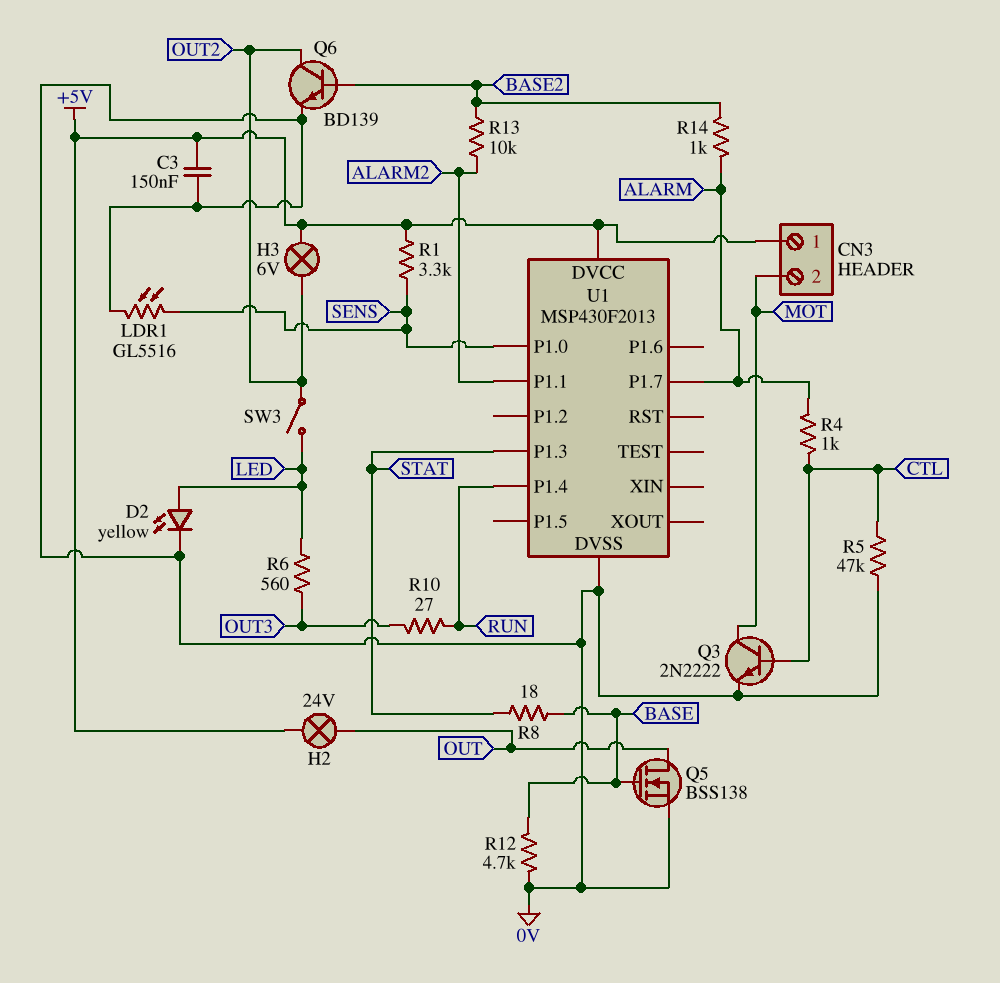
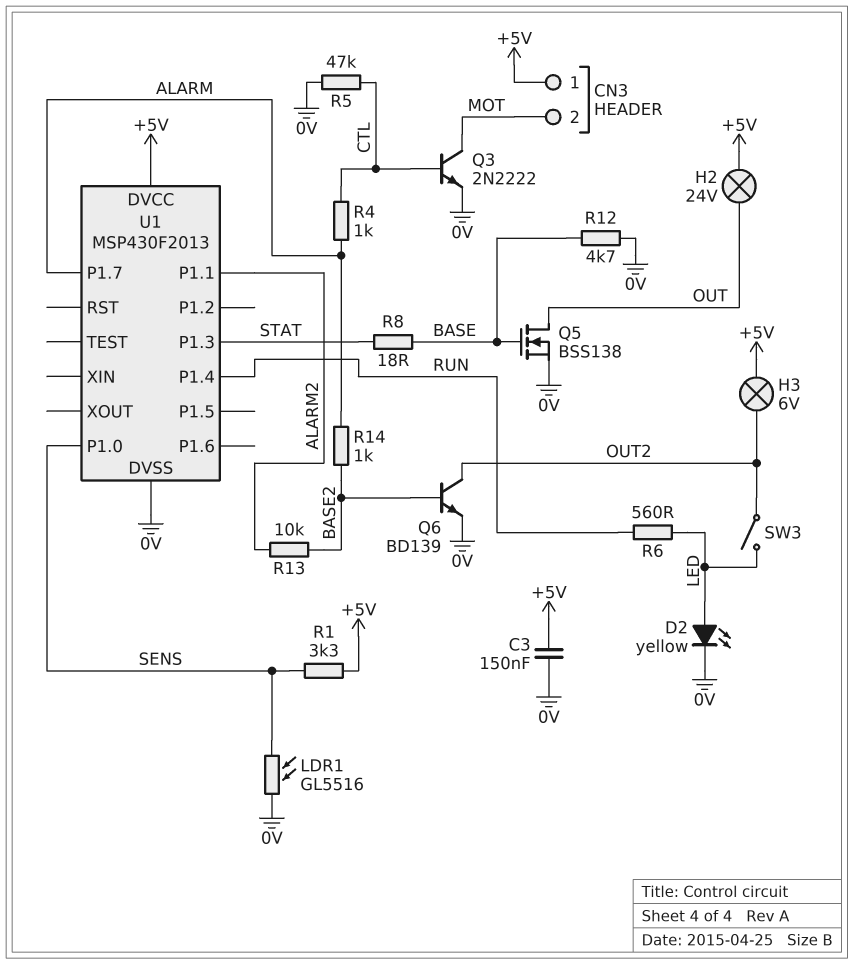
R6: 560 (LED, OUT3) -> 560 (LED, RUN)
R10: 27 (OUT3, RUN) -> none

